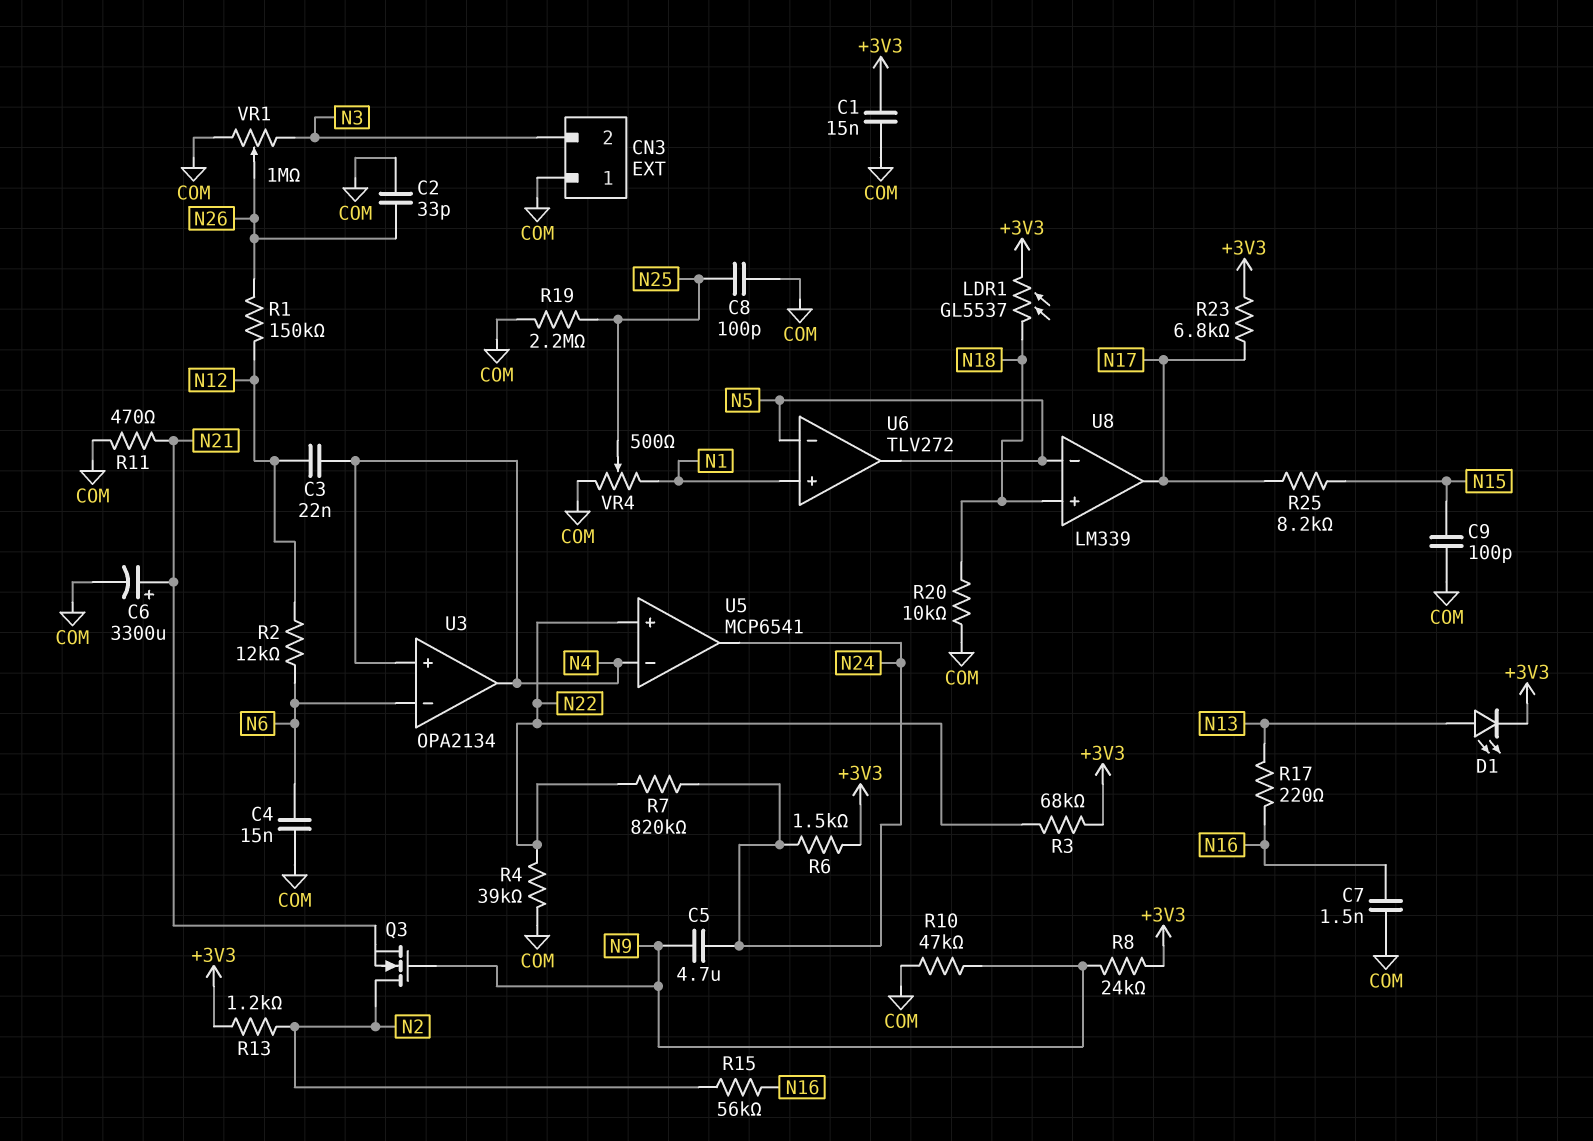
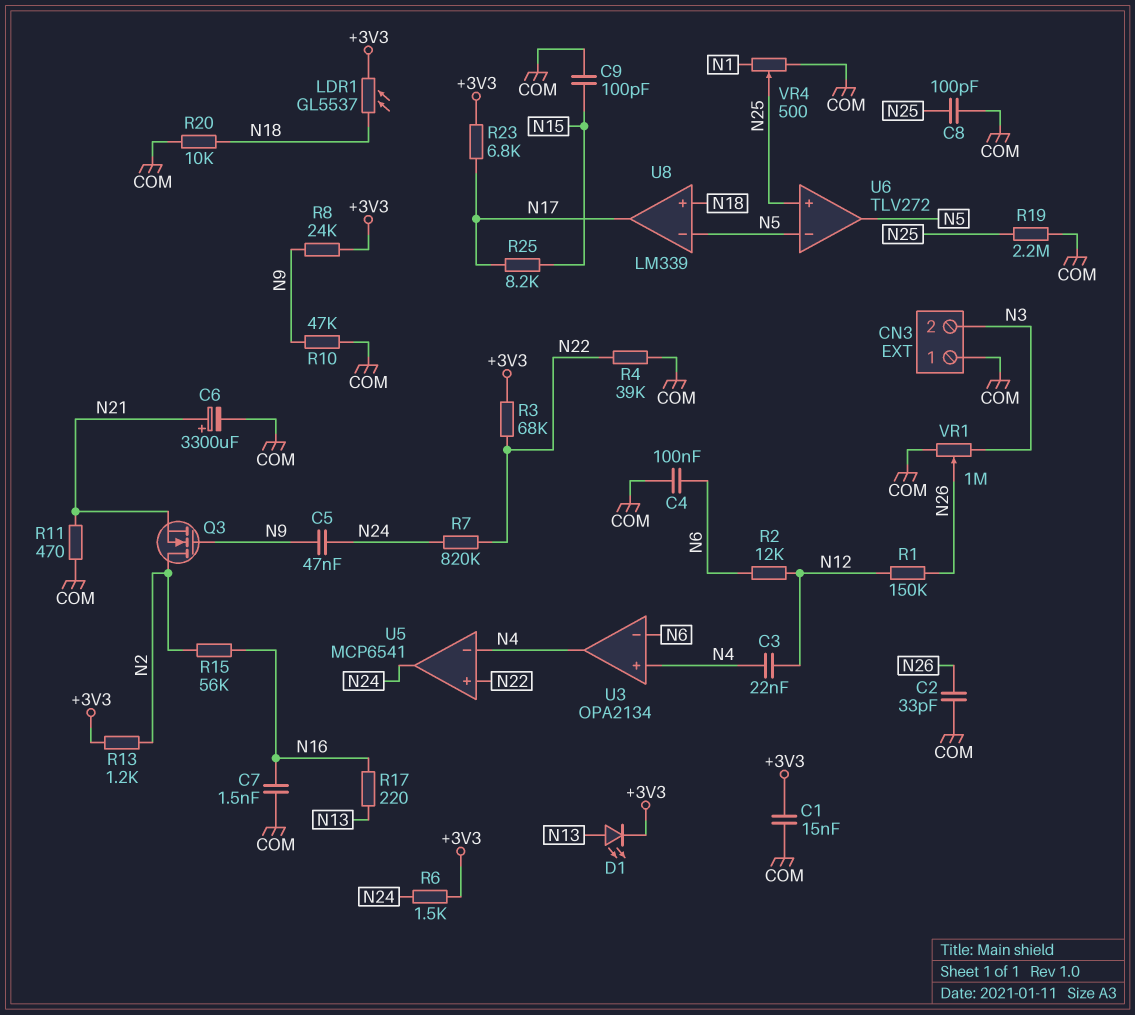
C4: 15nF (COM, N6) -> 100nF (COM, N6)
C5: 4.7uF (N9, N24) -> 47nF (N9, N24)
U6 pin in+: N1 -> N25

